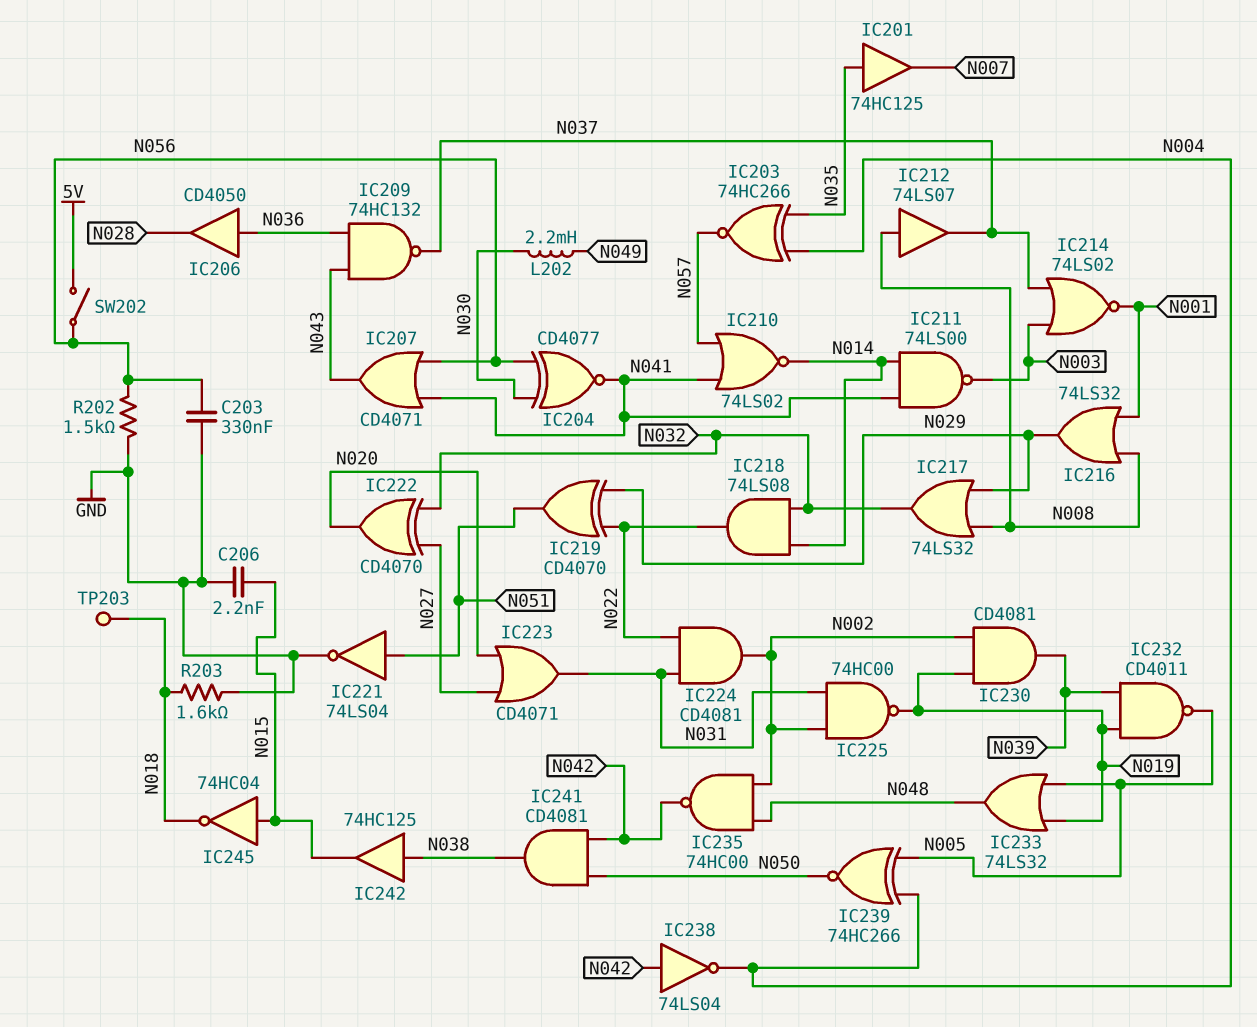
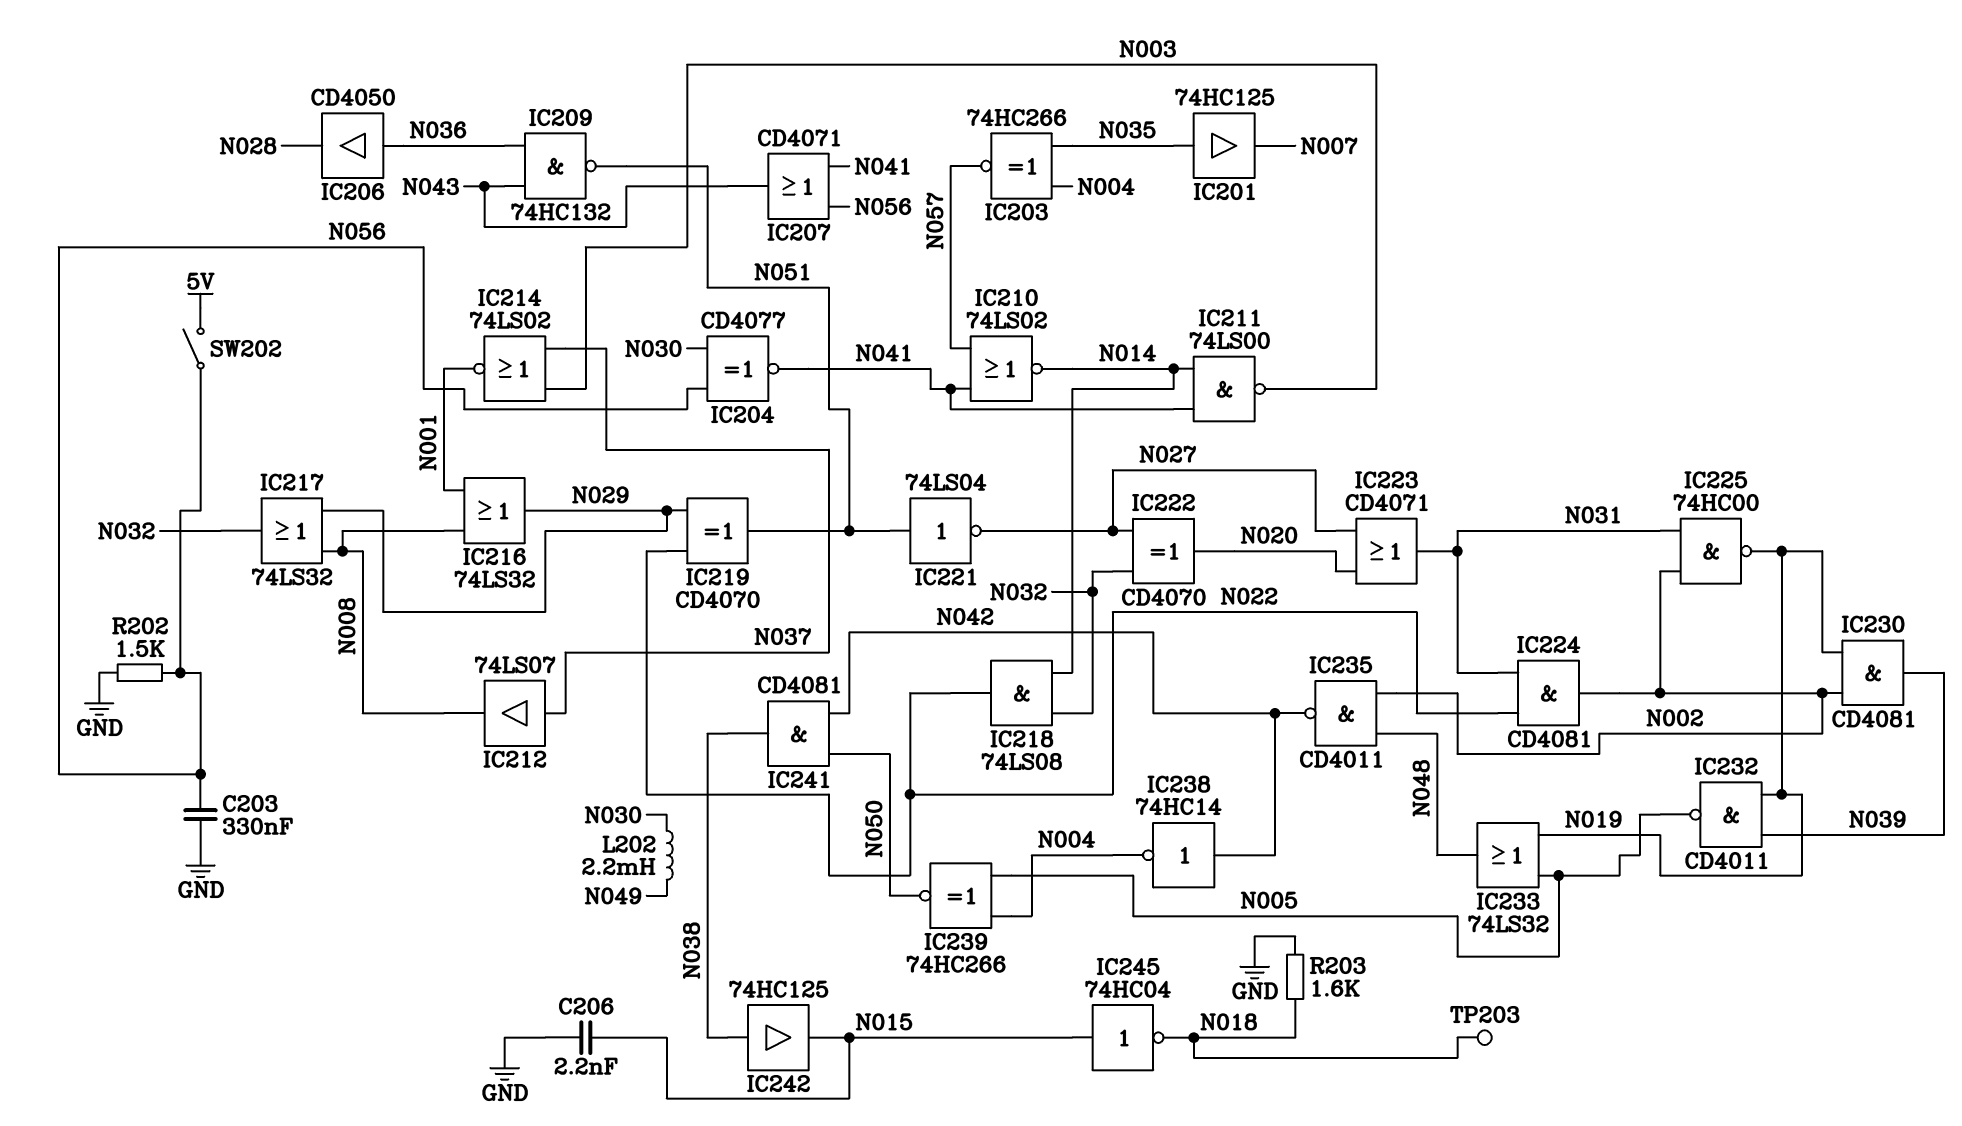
IC209: NAND 74HC132 (in N036, in N043, out N037) -> NAND 74HC132 (in N036, in N043, out N051)
IC212: buffer 74LS07 (in N008, out N037) -> buffer 74LS07 (in N037, out N008)
IC221: NOT 74LS04 (in N051, out GND) -> NOT 74LS04 (in N051, out N027)
IC235: NAND 74HC00 (in N002, in N048, out N042) -> NAND CD4011 (in N002, in N048, out N042)
IC238: NOT 74LS04 (in N042, out N004) -> NOT 74HC14 (in N042, out N004)

